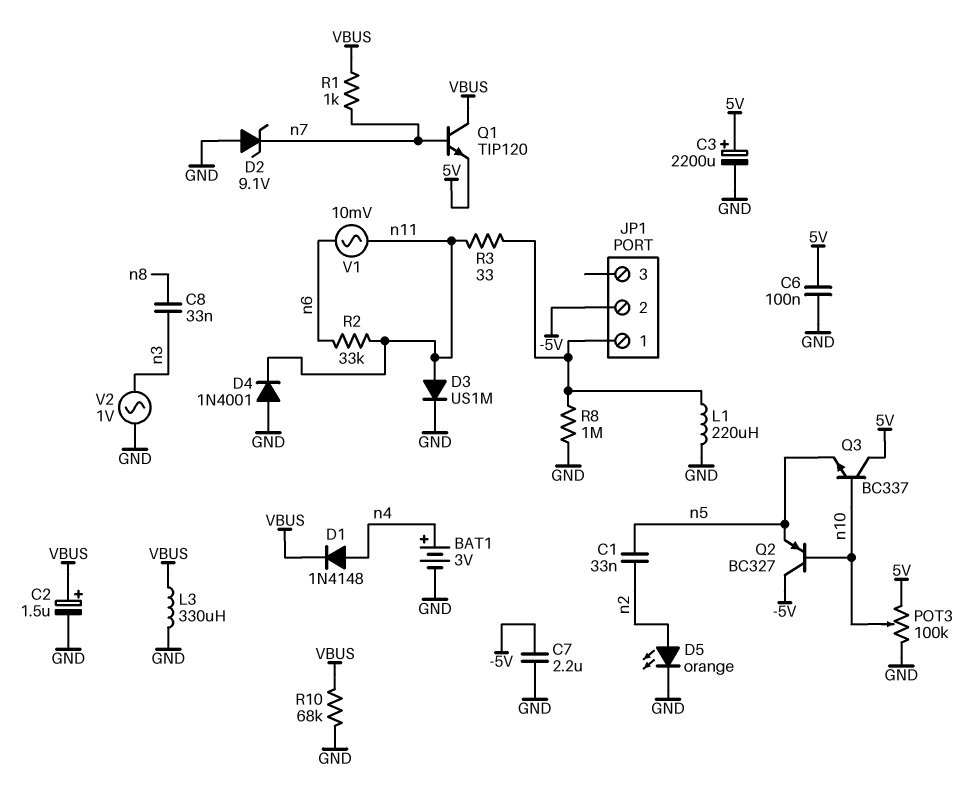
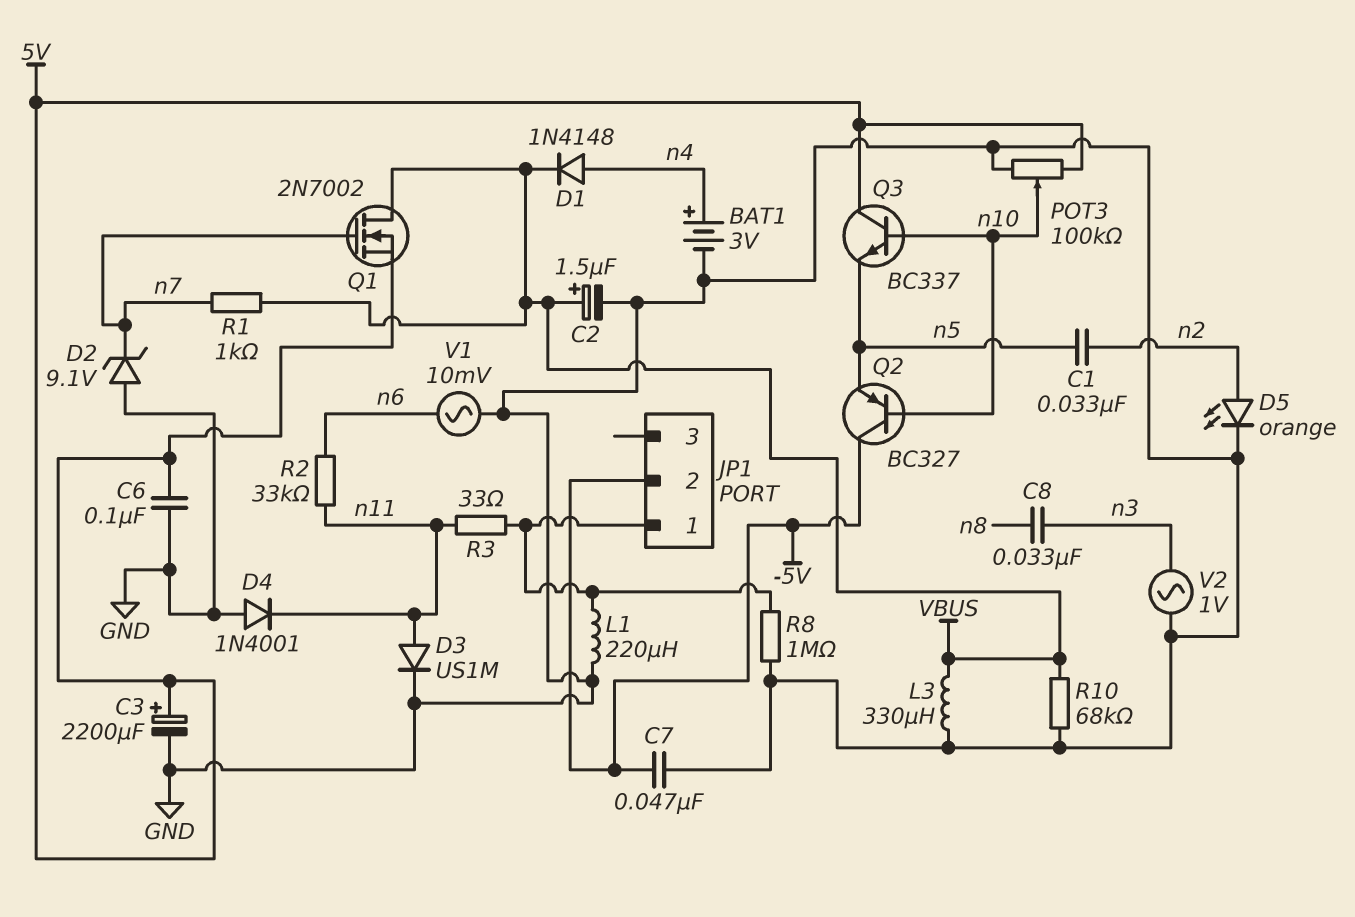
C7: 2.2uF (-5V, GND) -> 47nF (-5V, GND)
Q1: NPN TIP120 (B n7, C VBUS, E 5V) -> NMOS 2N7002 (G n7, D VBUS, S 5V)
V1: AC 10mV (n6, n11) -> AC 10mV (GND, n6)

